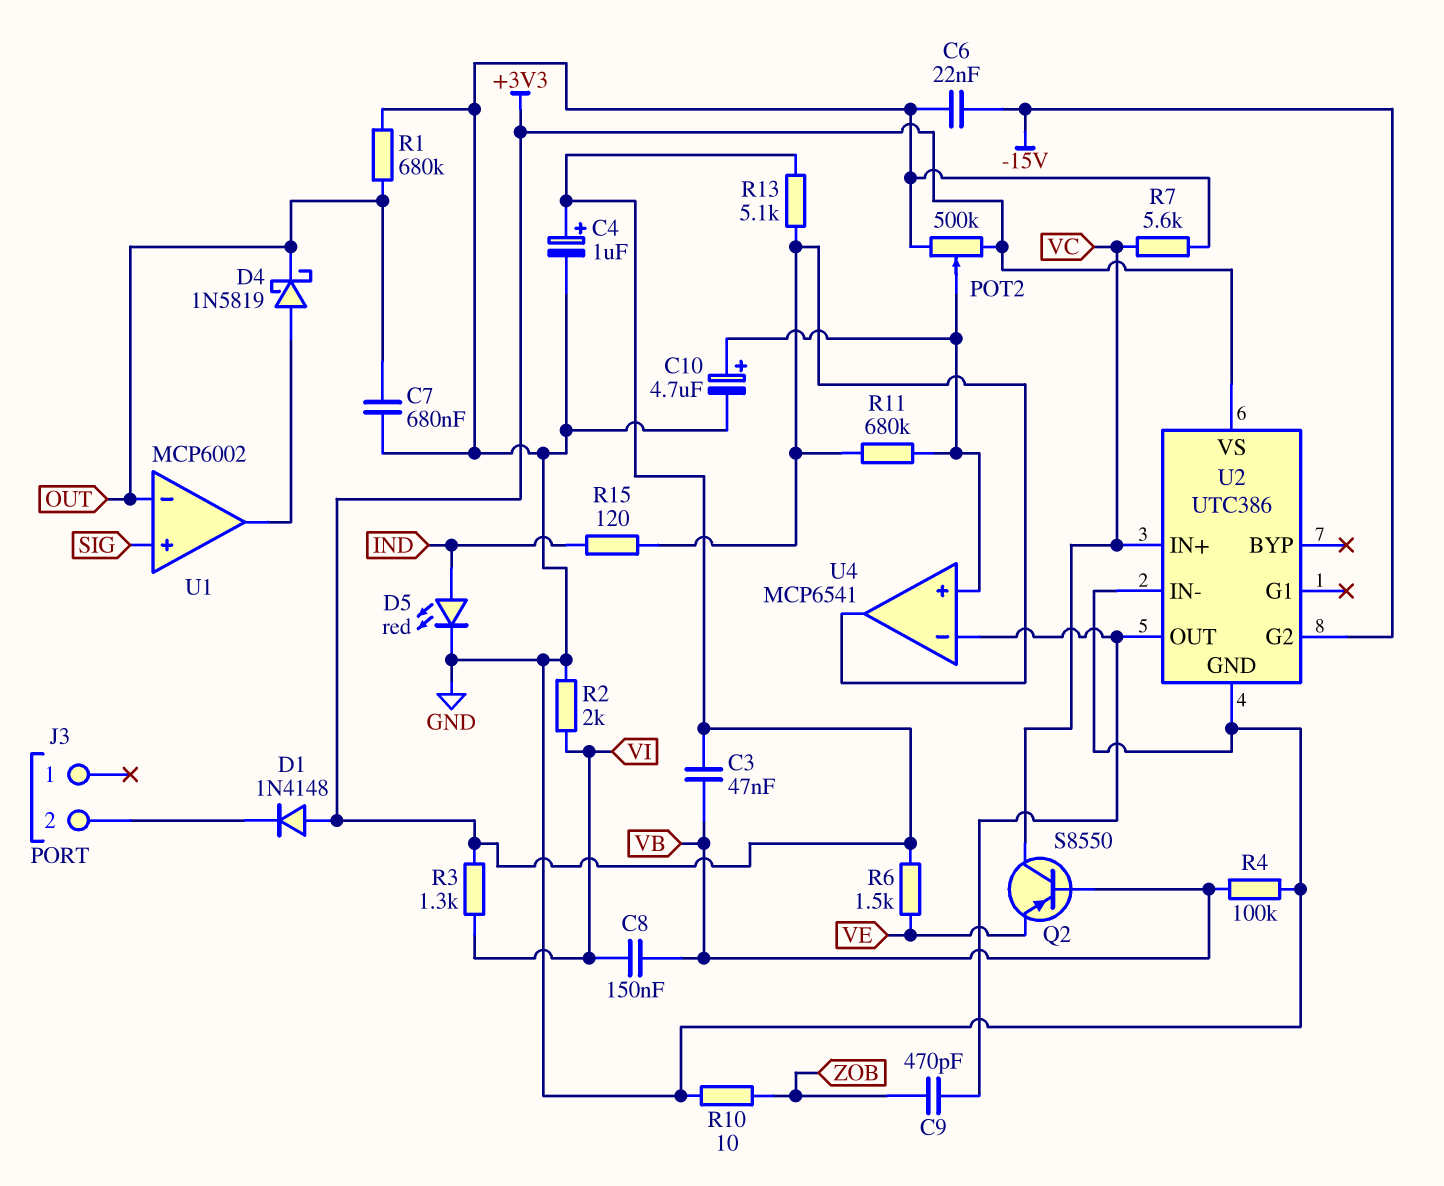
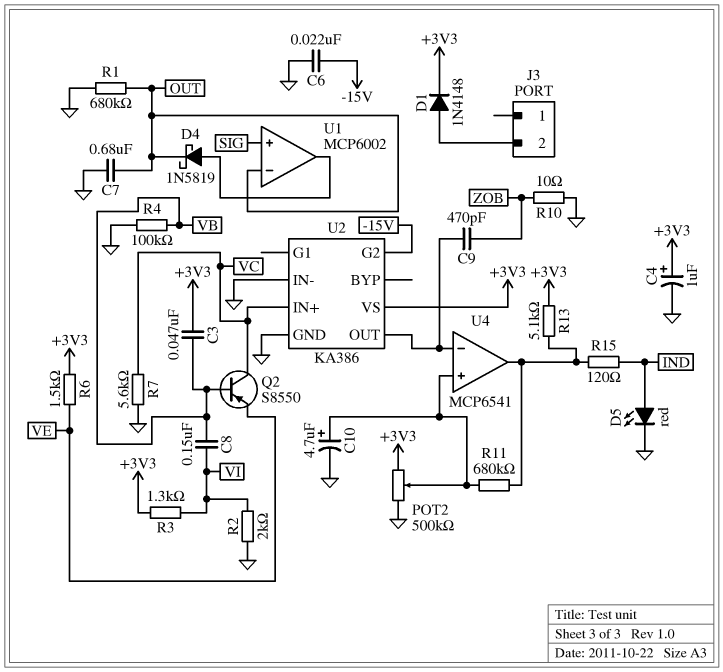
D1: diode 1N4148 (A +3V3, K J3/2) -> diode 1N4148 (A J3/2, K +3V3)
U2: UTC386 -> KA386

